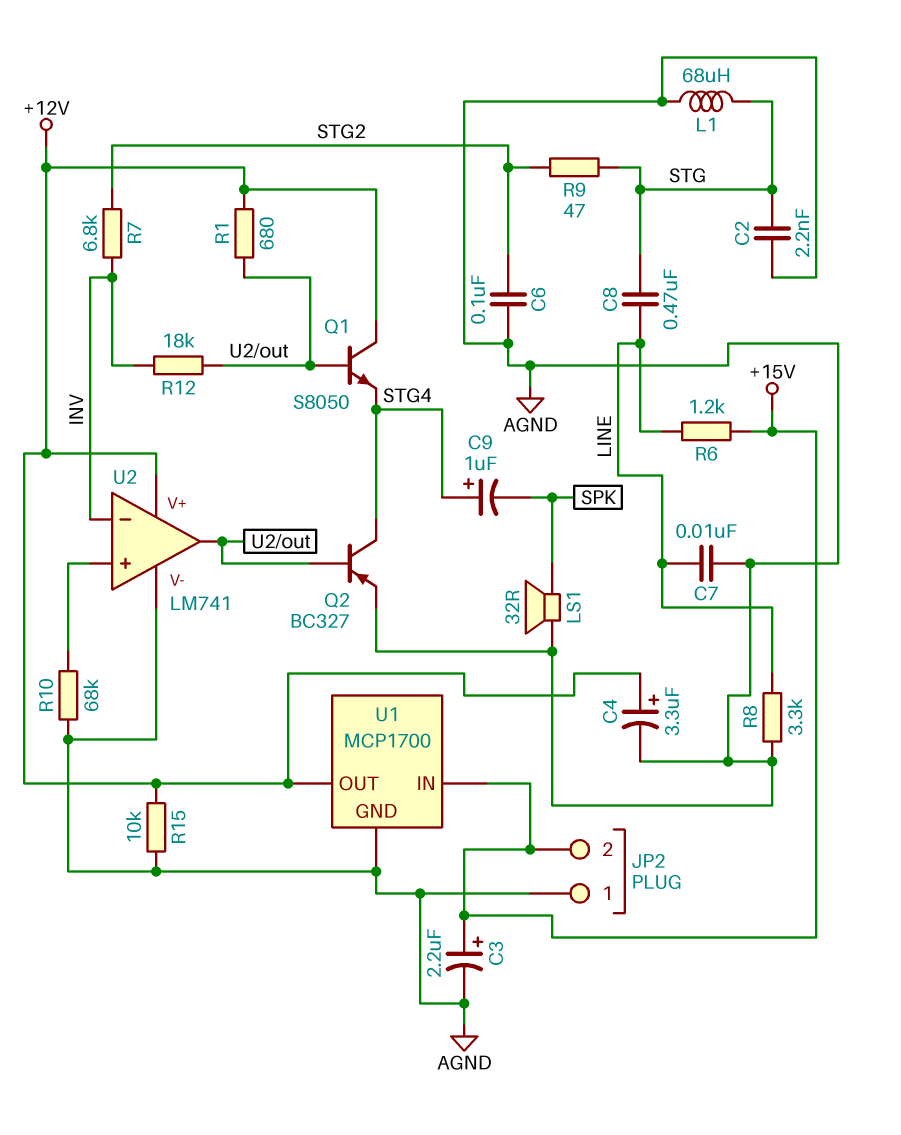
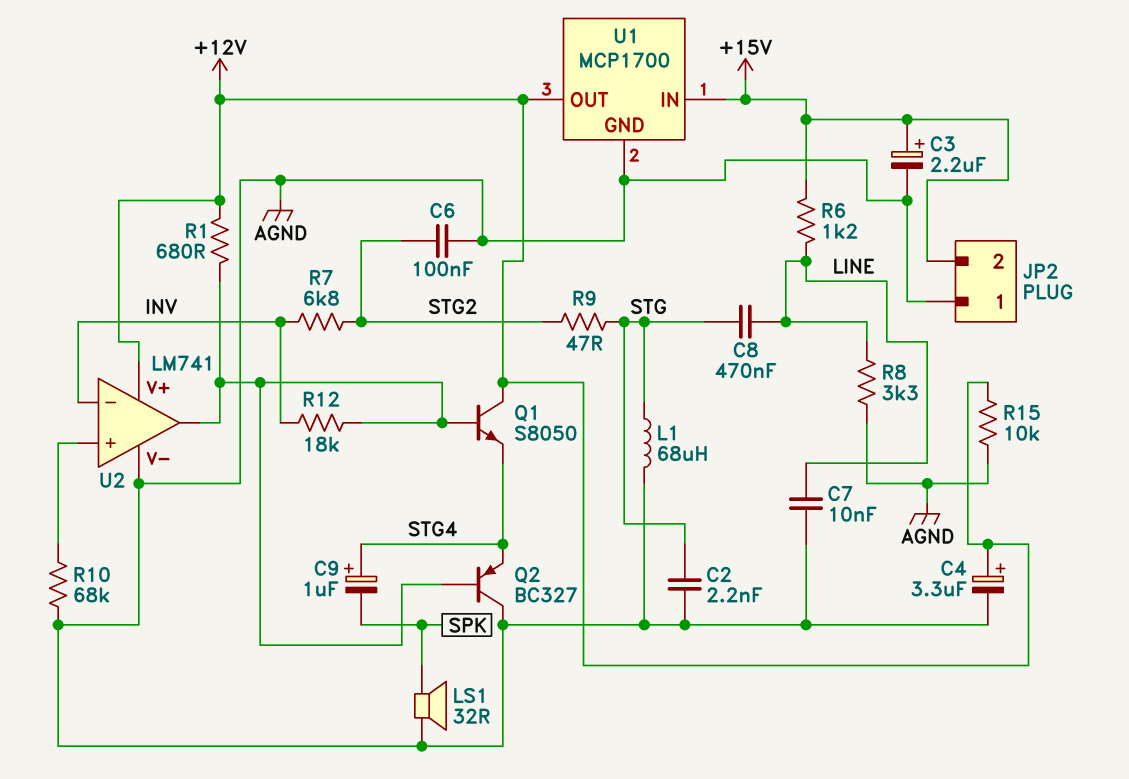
Q2: PNP BC327 (B U2/out, C STG4, E AGND) -> PNP BC327 (B U2/out, C AGND, E STG4)

